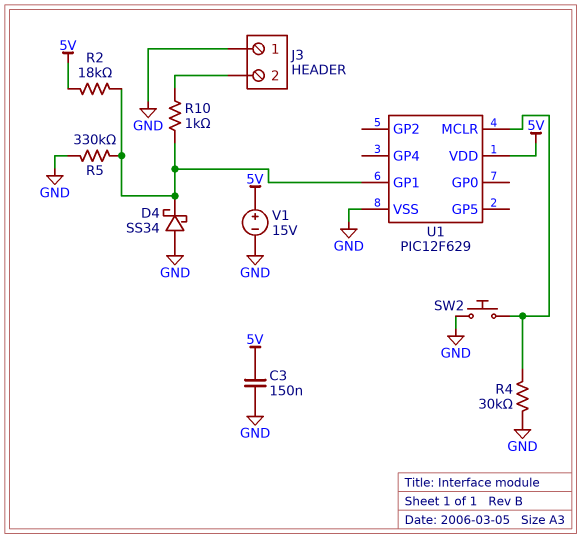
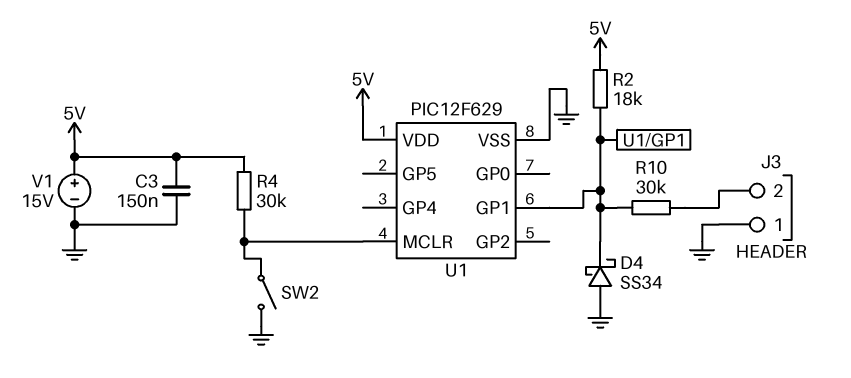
R4: 30k (GND, U1/MCLR) -> 30k (5V, U1/MCLR)
R5: 330k (GND, U1/GP1) -> none
R10: 1k (J3/2, U1/GP1) -> 30k (J3/2, U1/GP1)
SW2: button (GND, U1/MCLR) -> switch (GND, U1/MCLR)

